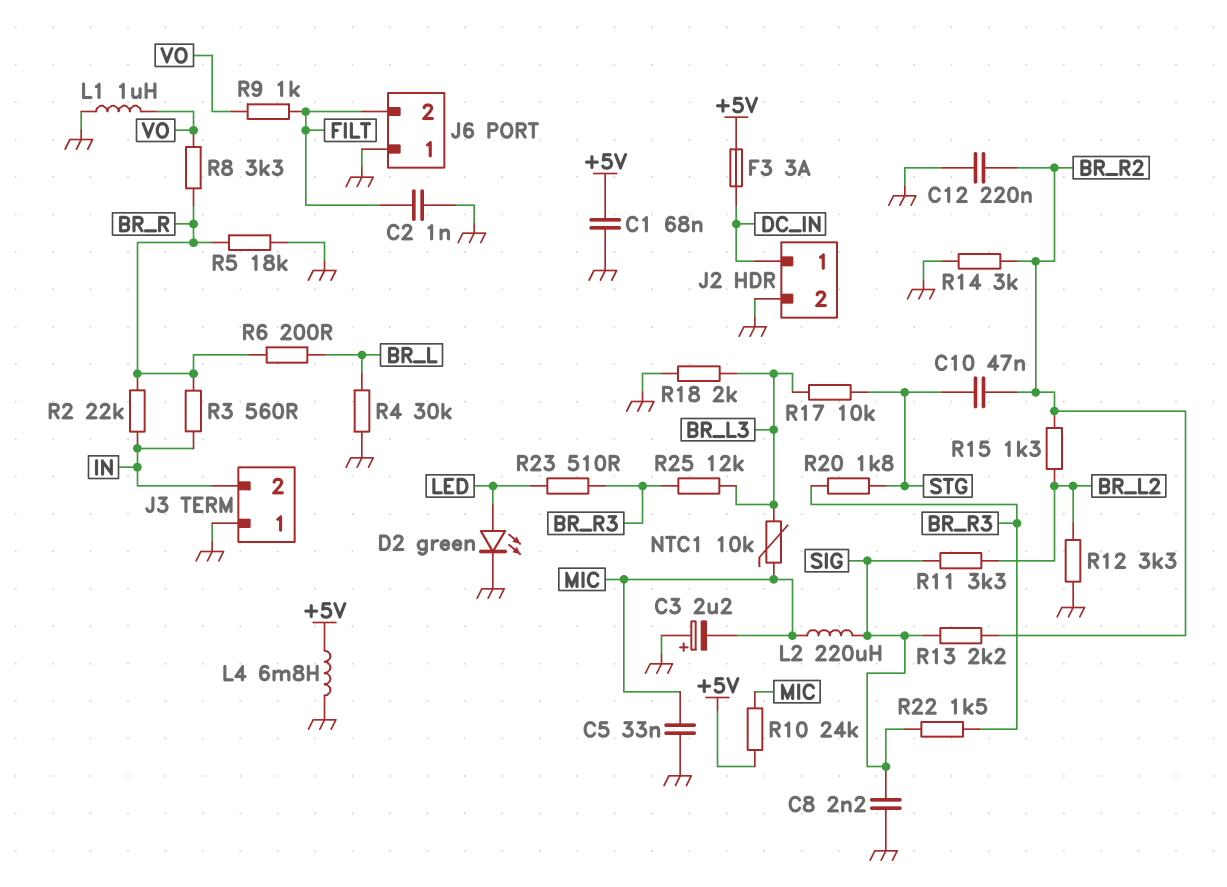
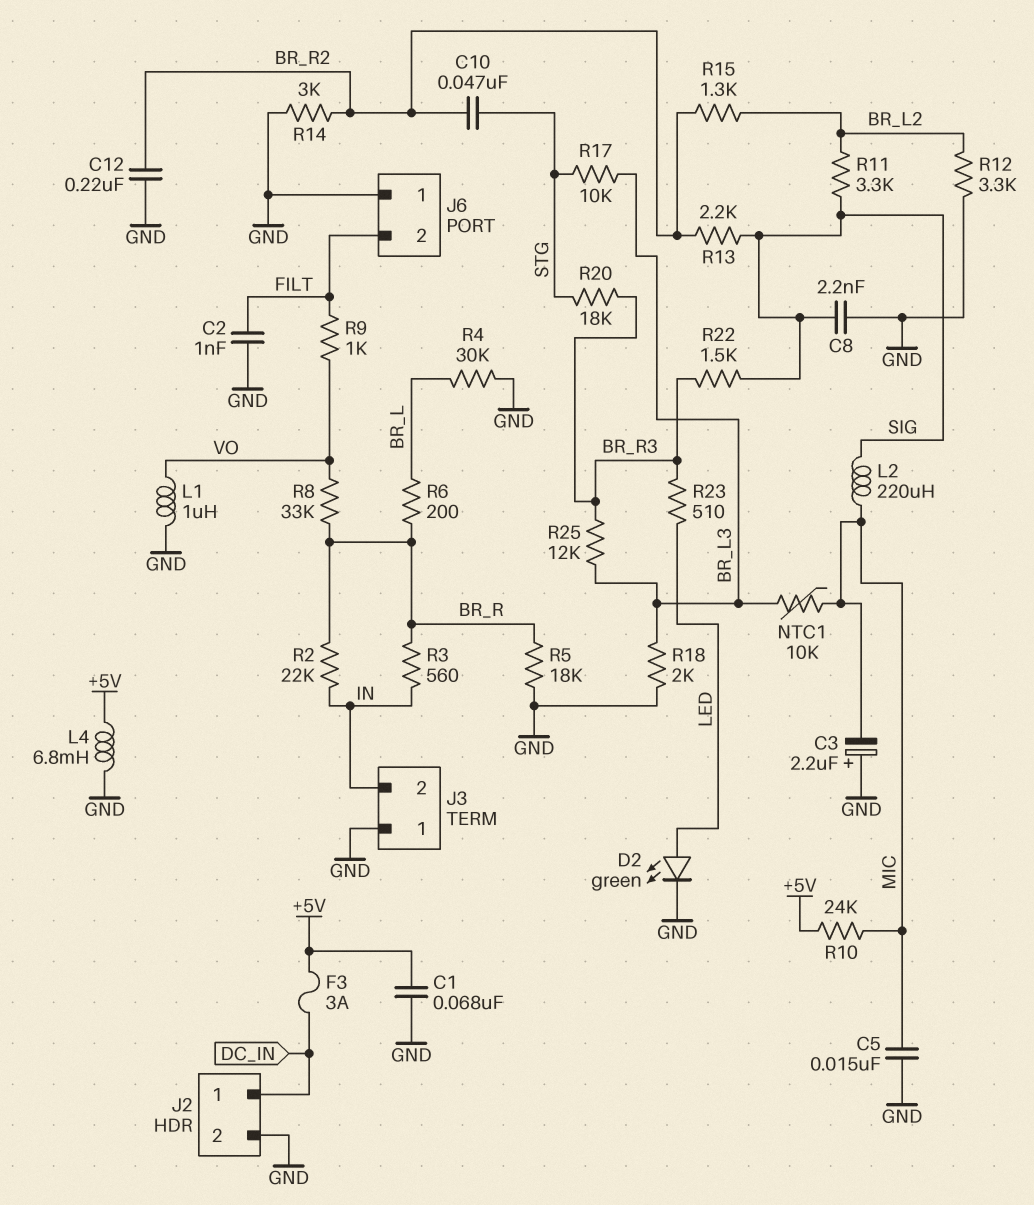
C5: 33nF (GND, MIC) -> 15nF (GND, MIC)
R8: 3.3k (BR_R, VO) -> 33k (BR_R, VO)
R20: 1.8k (BR_R3, STG) -> 18k (BR_R3, STG)

